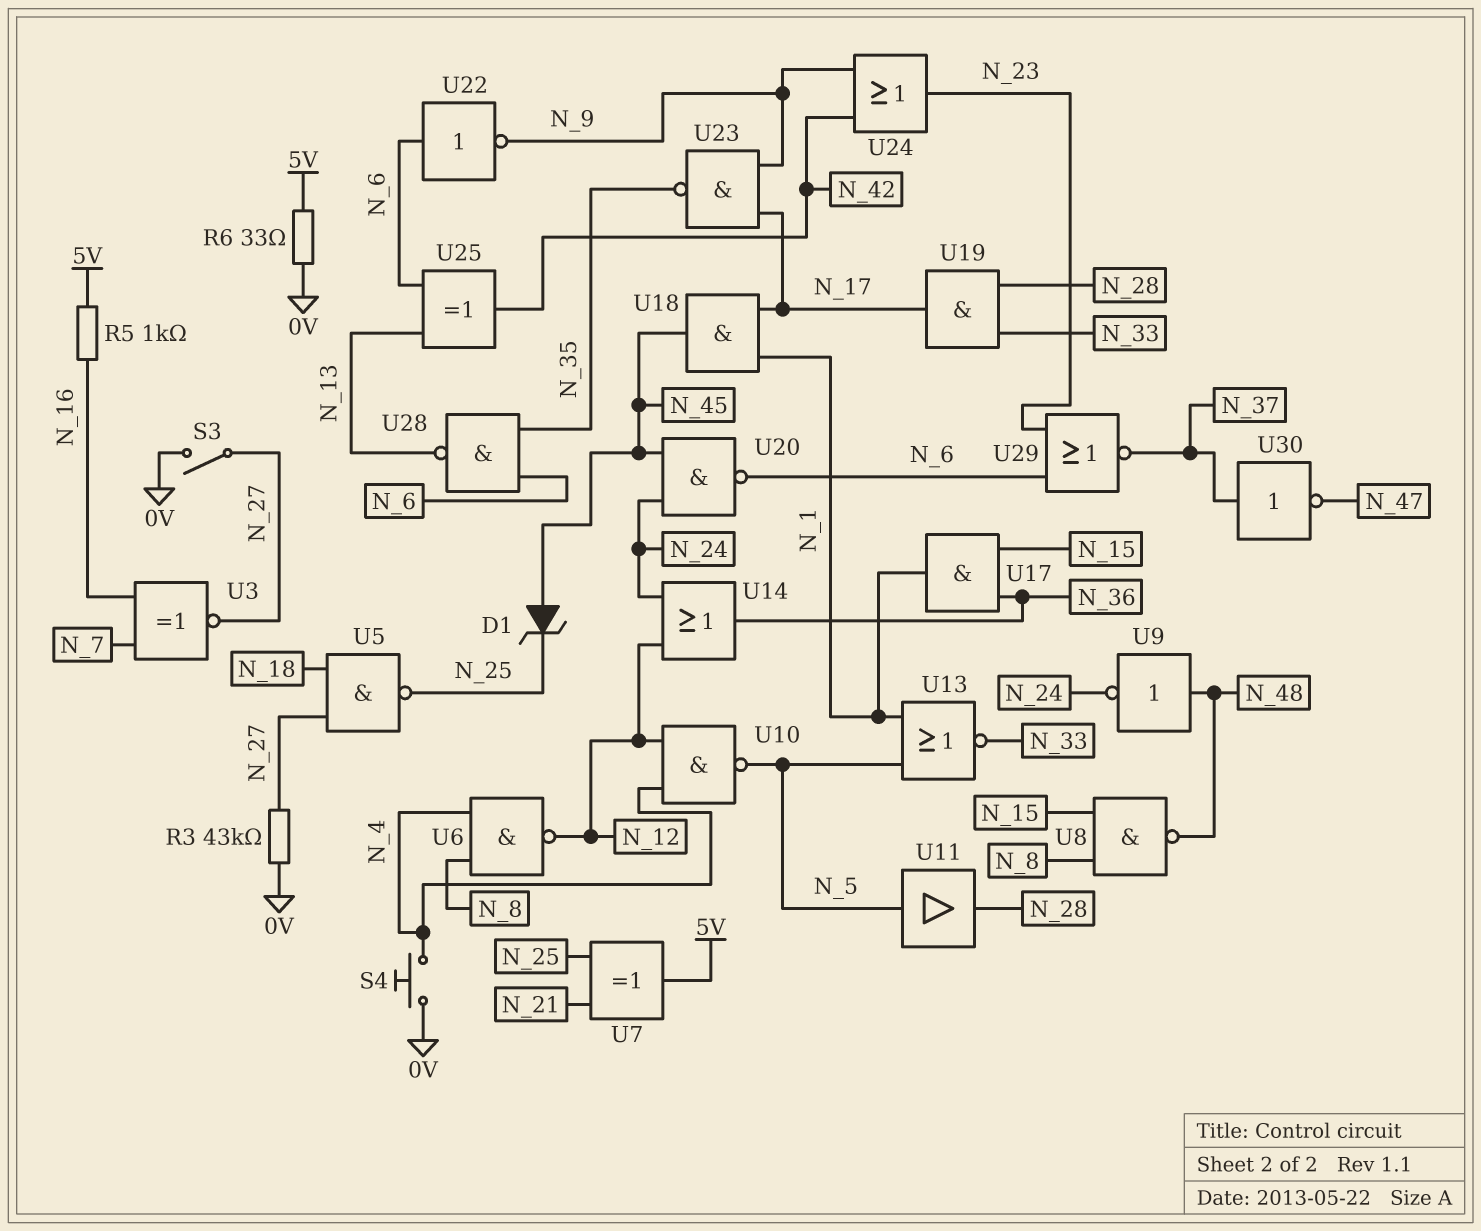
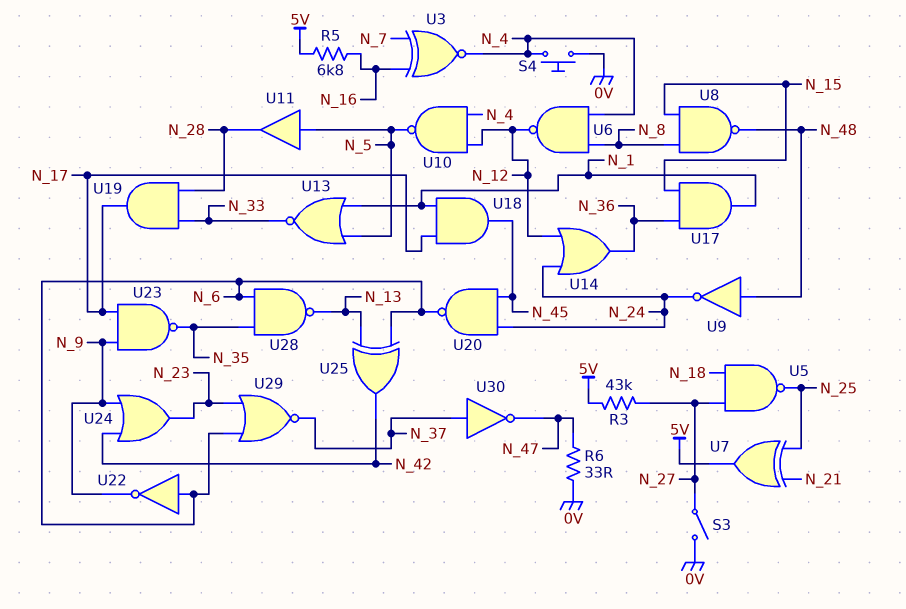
D1: zener (A N_45, K N_25) -> none
R3: 43k (0V, N_27) -> 43k (5V, N_27)
R5: 1k (5V, N_16) -> 6.8k (5V, N_16)
R6: 33 (0V, 5V) -> 33 (0V, N_47)
U3: XNOR (in N_7, in N_16, out N_27) -> XNOR (in N_7, in N_16, out N_4)

